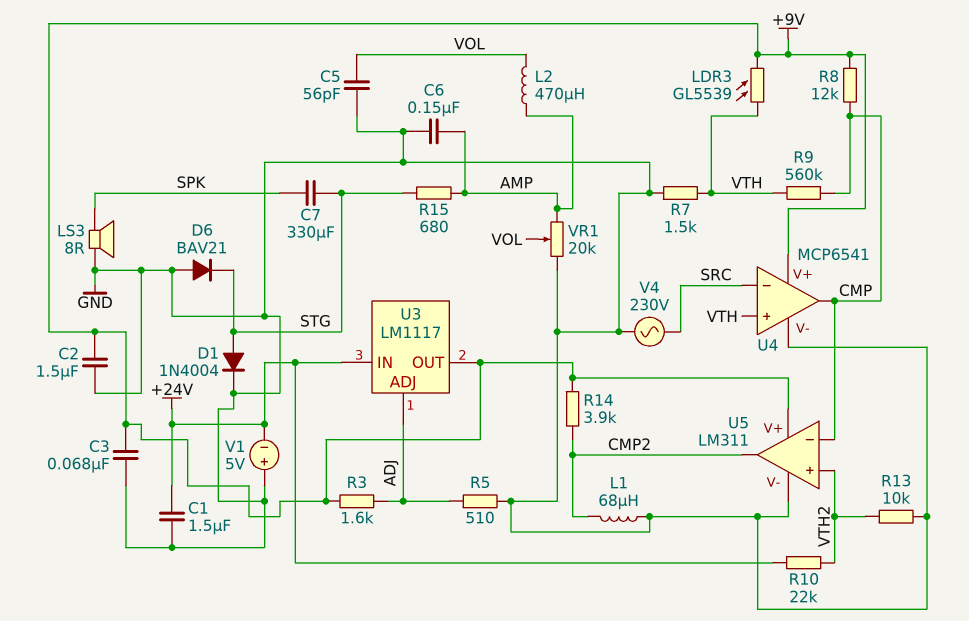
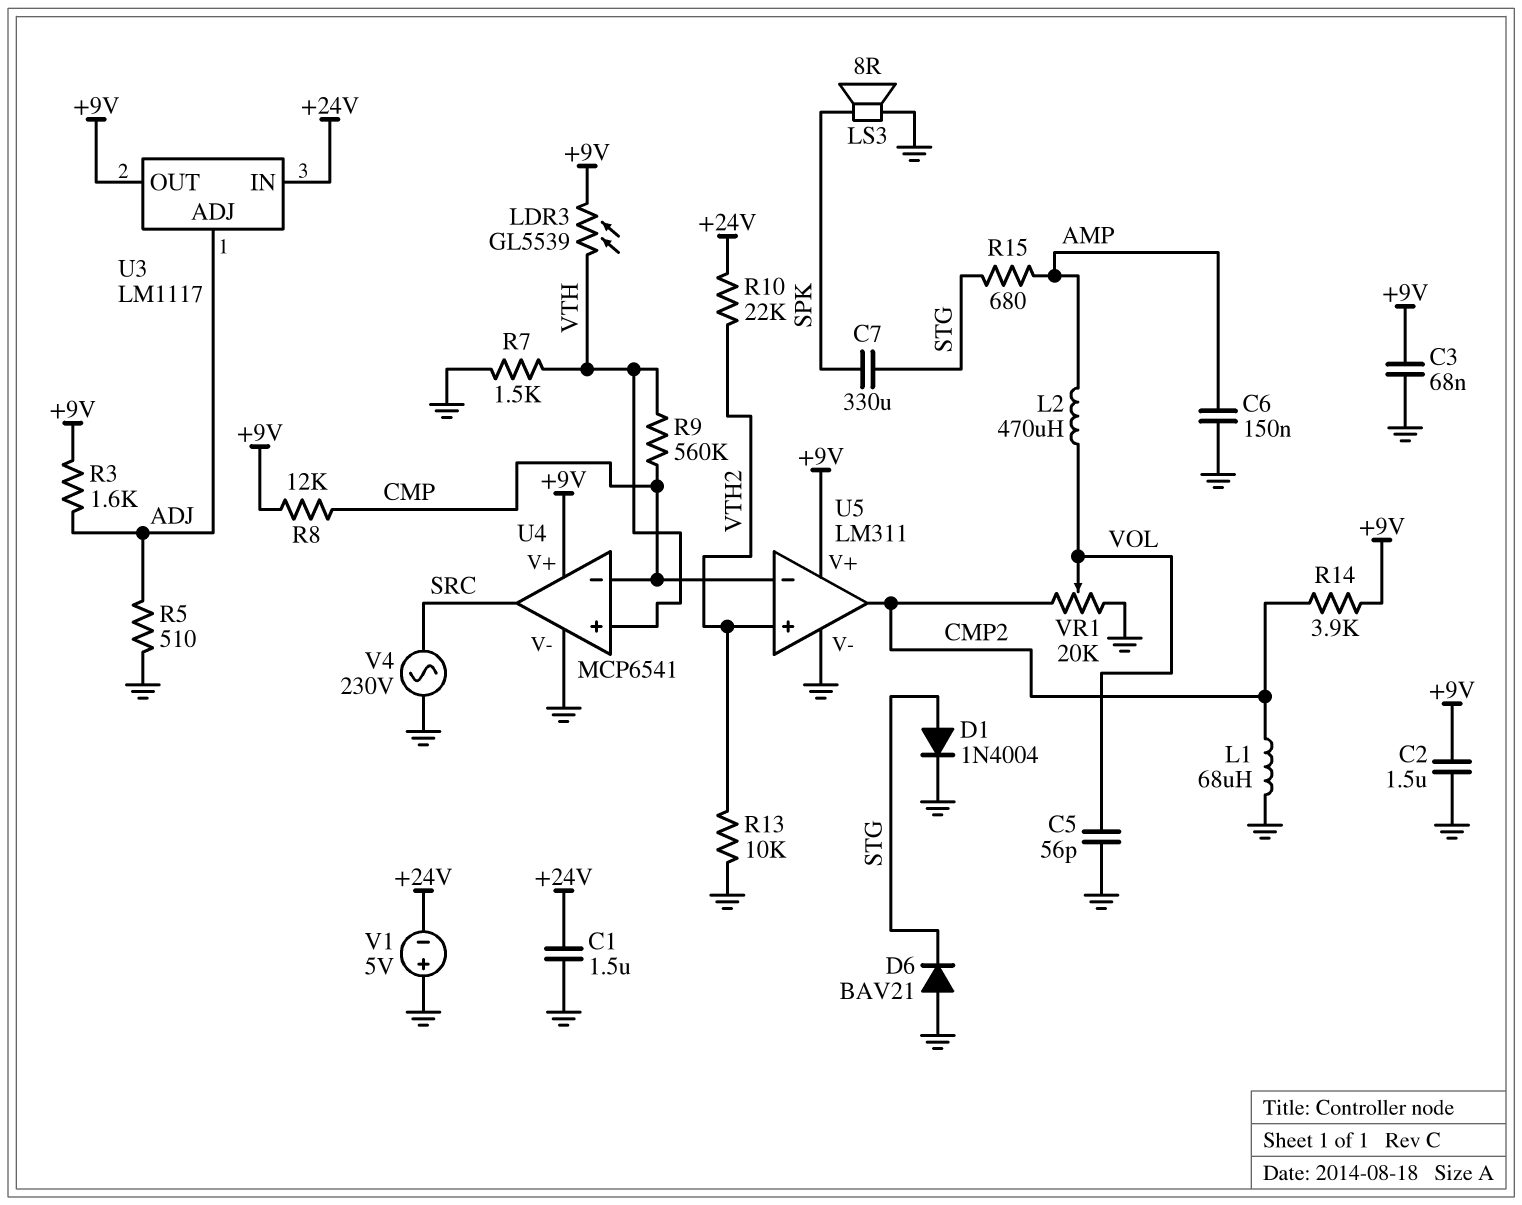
U4 pin in-: SRC -> CMP
U4 pin out: CMP -> SRC
VR1: 20k (AMP, GND, wiper VOL) -> 20k (CMP2, GND, wiper VOL)

